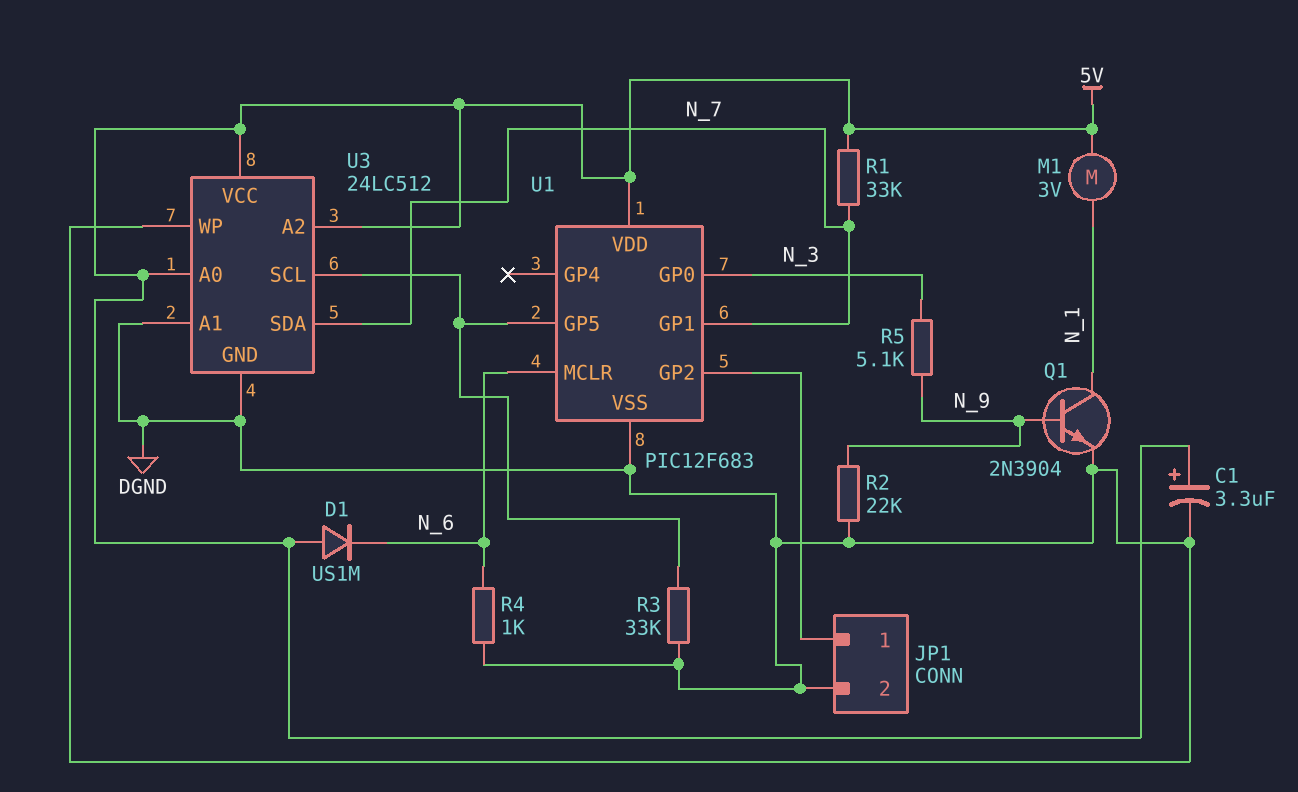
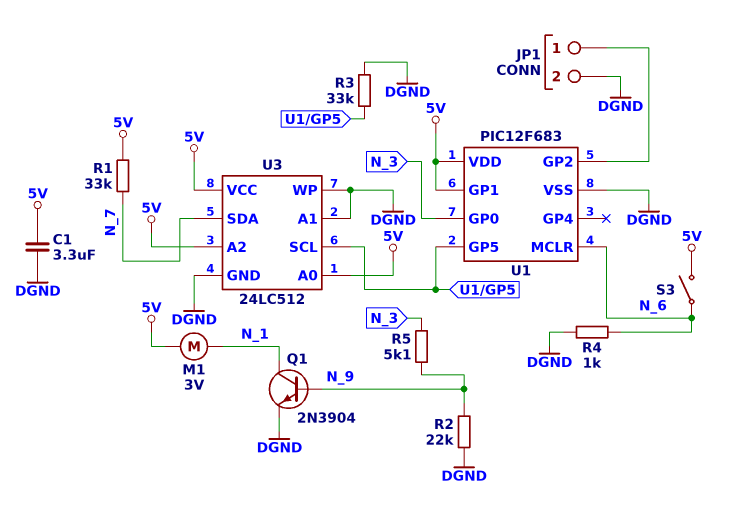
C1: 3.3uF (plus 5V, minus DGND) -> 3.3uF (5V, DGND)
D1: diode US1M (A 5V, K N_6) -> none
S3: none -> switch (5V, N_6)
U1 pin GP1: N_7 -> 5V

